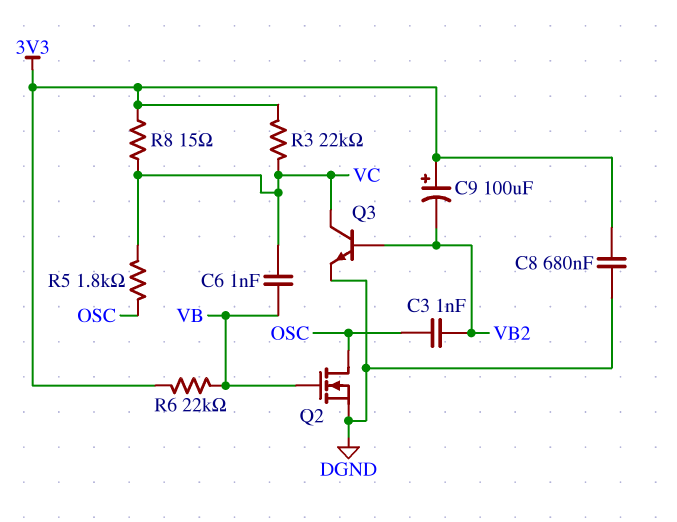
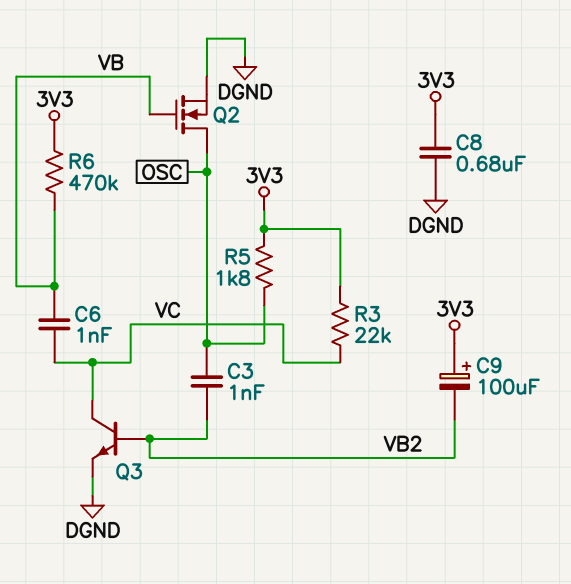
R5: 1.8k (OSC, VC) -> 1.8k (3V3, OSC)
R6: 22k (3V3, VB) -> 470k (3V3, VB)
R8: 15 (3V3, VC) -> none

